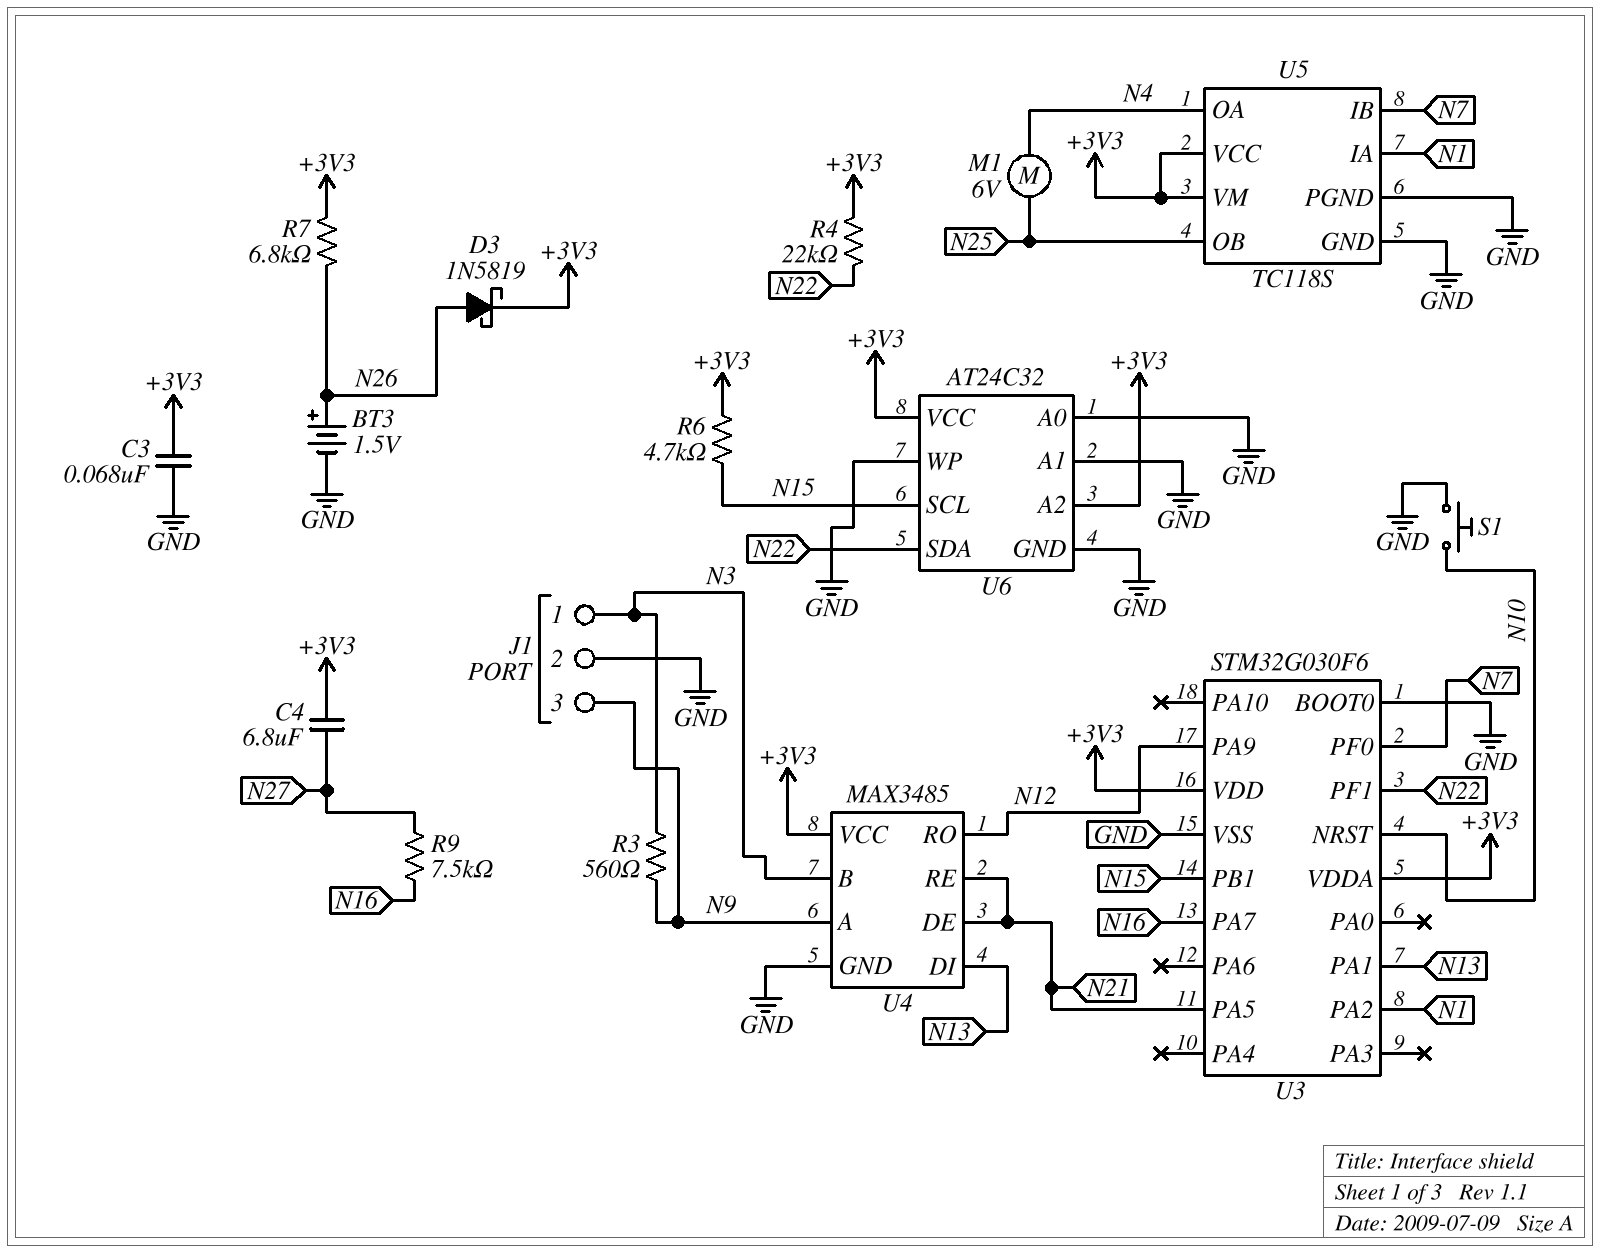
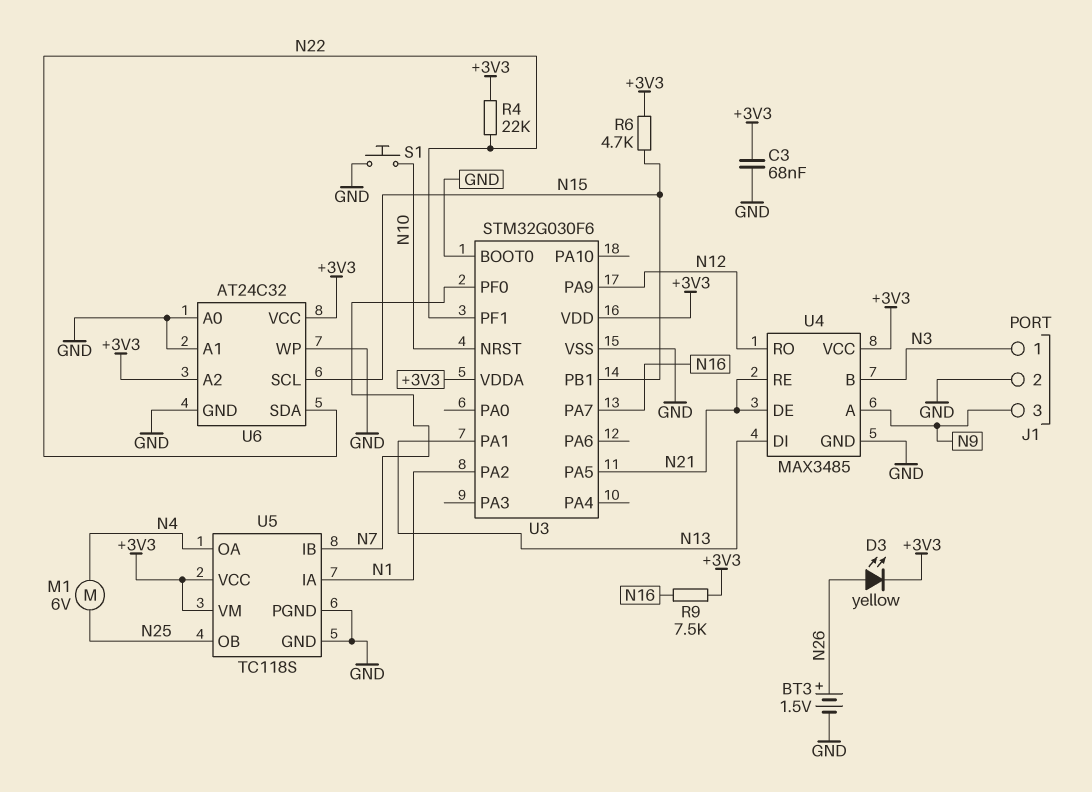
C4: 6.8uF (+3V3, N27) -> none
D3: schottky 1N5819 (A N26, K +3V3) -> LED yellow (A N26, K +3V3)
R3: 560 (N3, N9) -> none
R7: 6.8k (+3V3, N26) -> none
R9: 7.5k (N16, N27) -> 7.5k (+3V3, N16)

